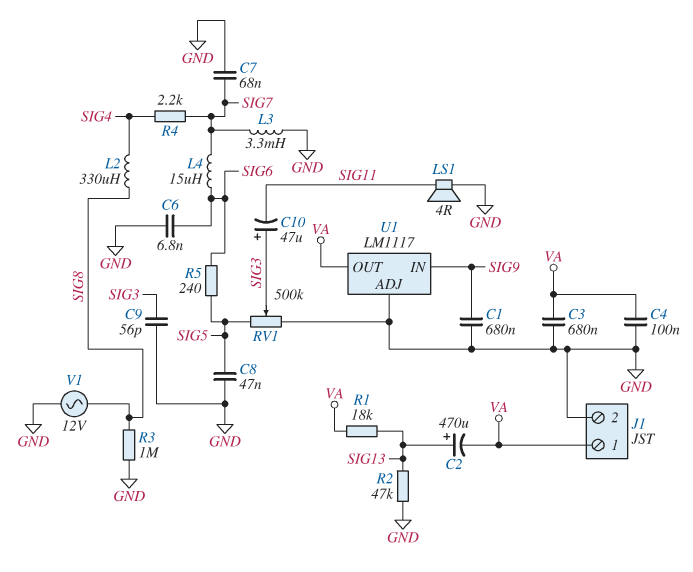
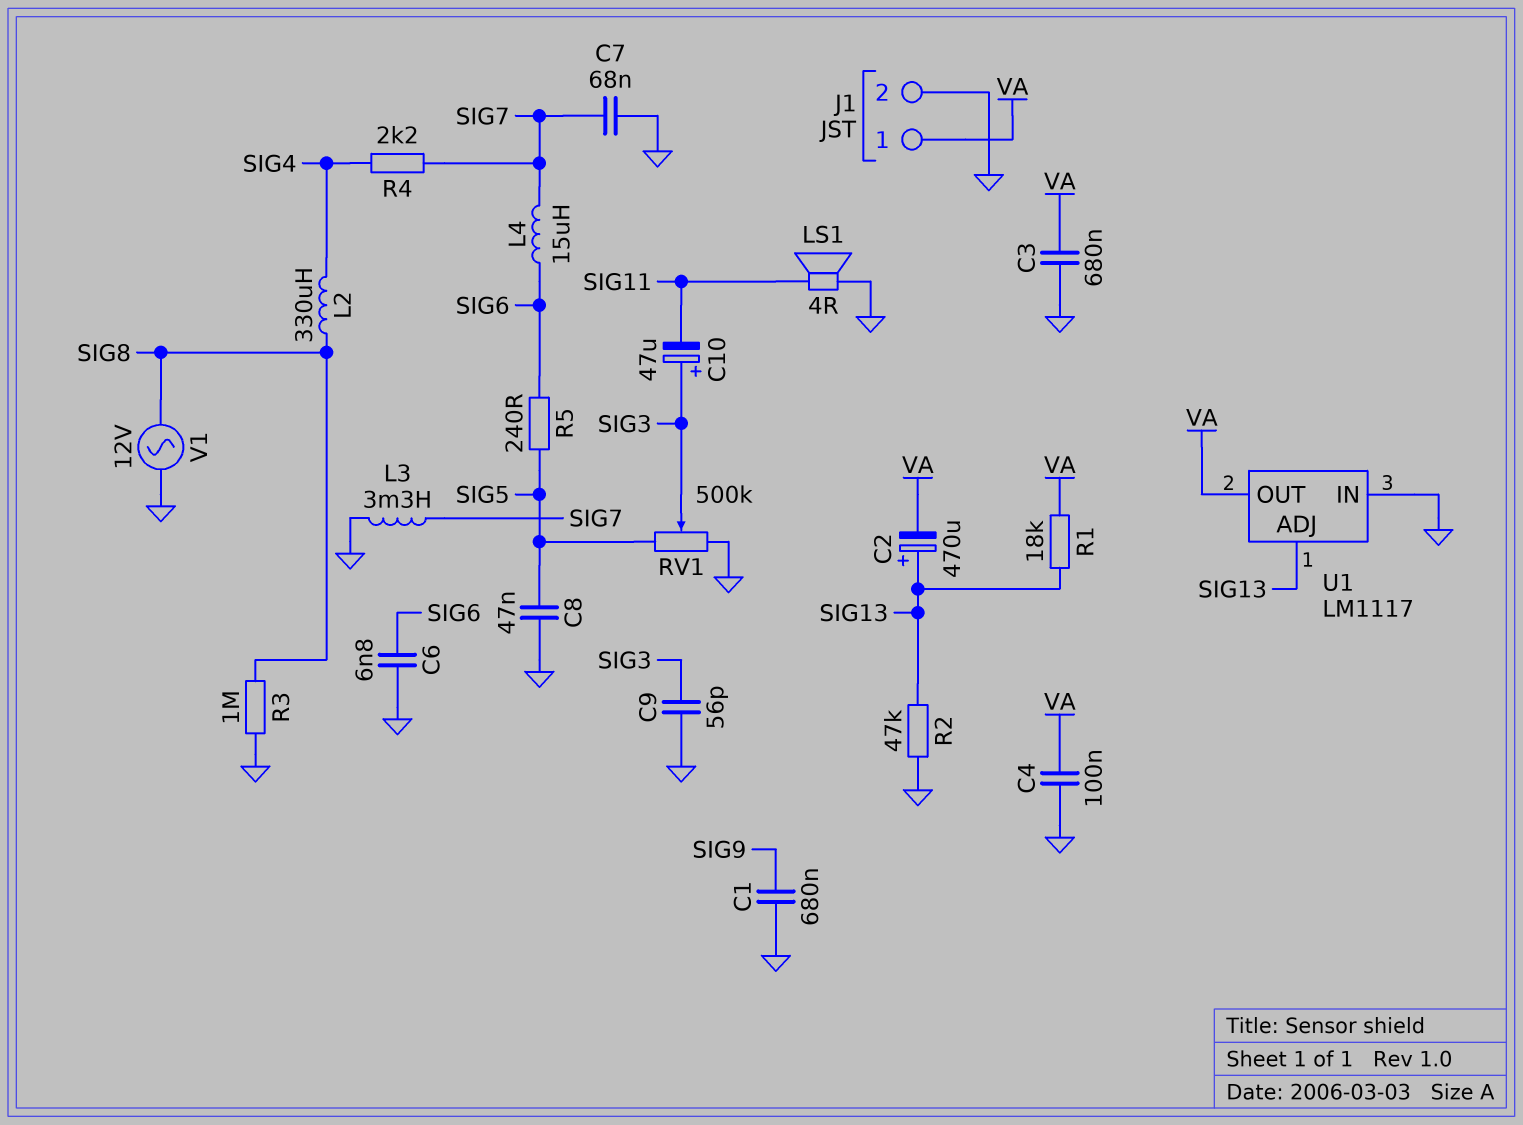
U1 pin ADJ: GND -> SIG13
U1 pin IN: SIG9 -> GND

